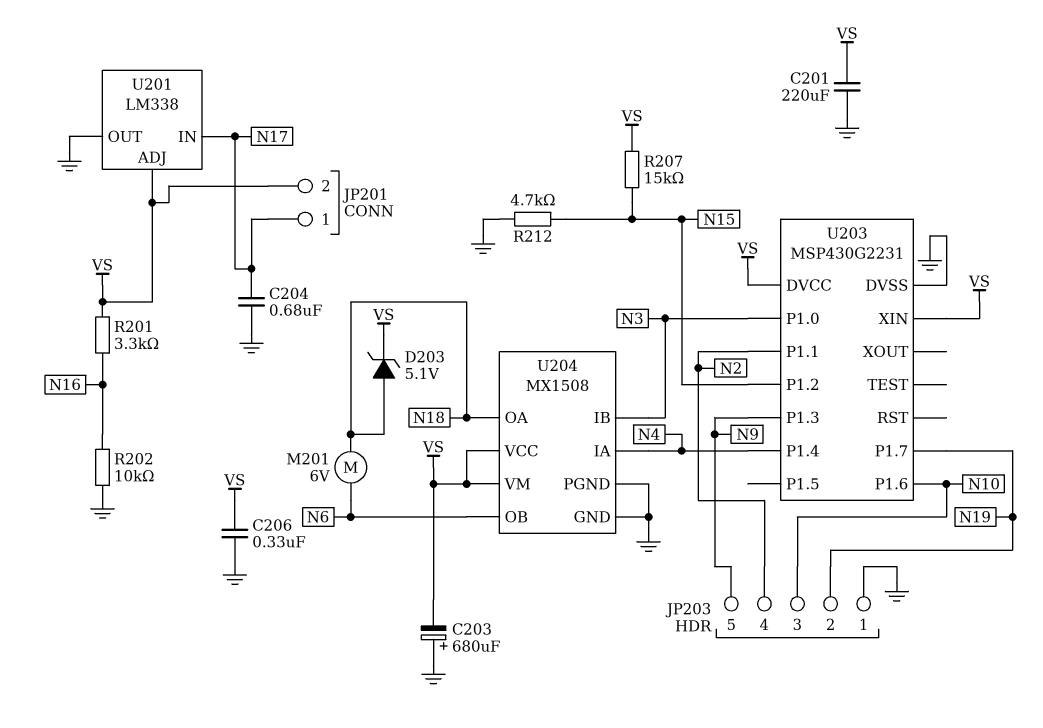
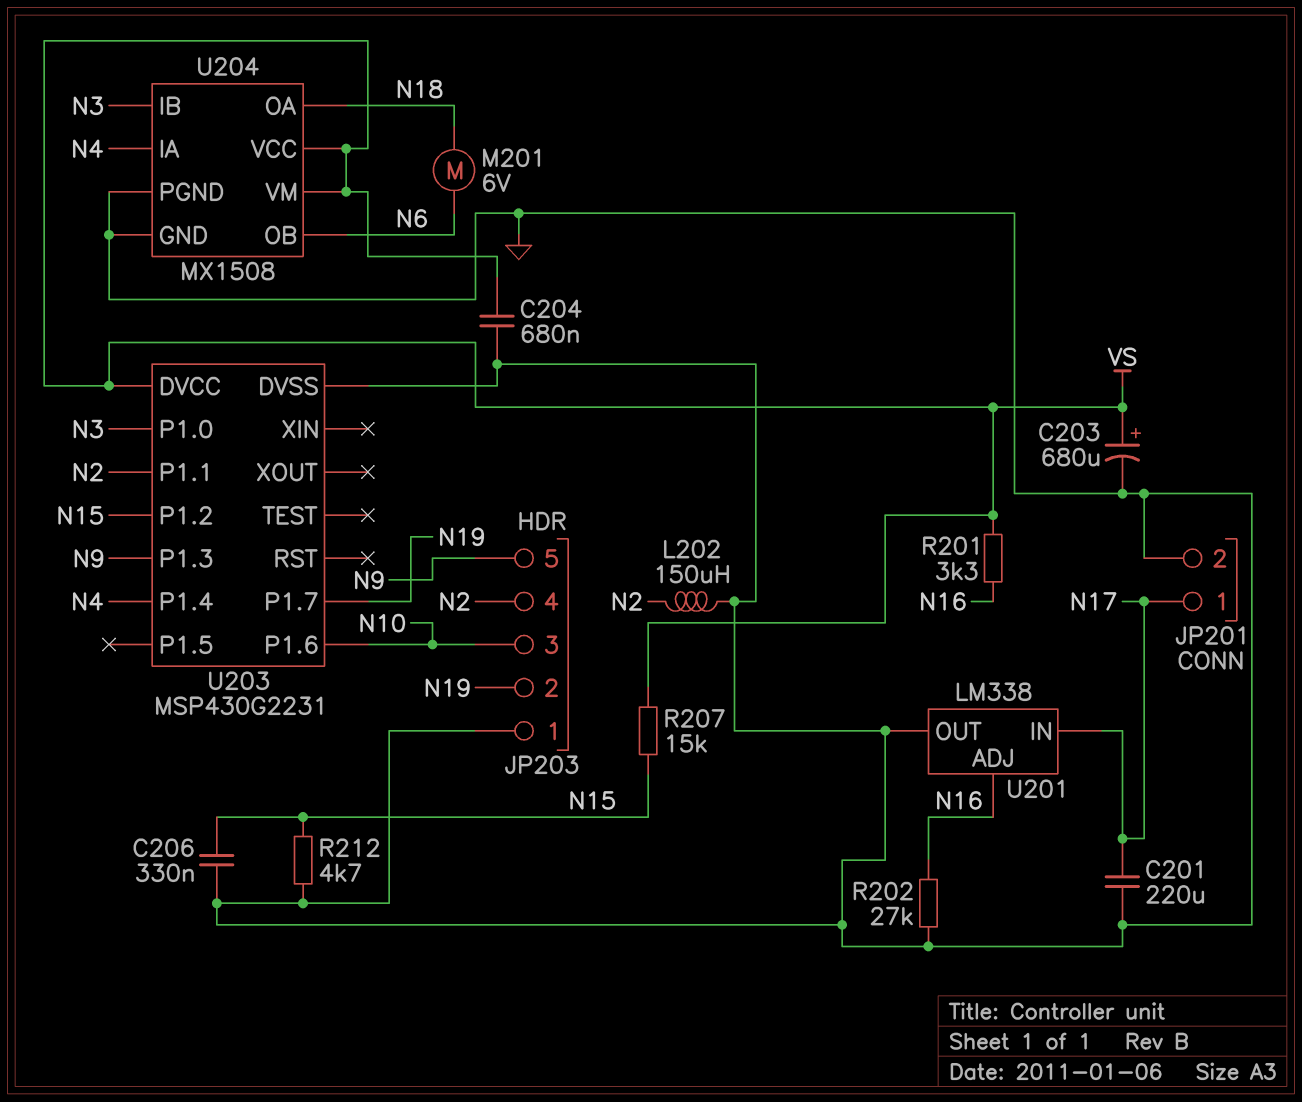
C201: 220uF (GND, VS) -> 220uF (GND, N17)
C203: 680uF (plus GND, minus VS) -> 680uF (plus VS, minus GND)
C204: 680nF (GND, N17) -> 680nF (GND, VS)
C206: 330nF (GND, VS) -> 330nF (GND, N15)
D203: zener 5.1V (A N18, K VS) -> none
JP201 pin 2: VS -> GND
L202: none -> 150uH (GND, N2)
R202: 10k (GND, N16) -> 27k (GND, N16)
U201 pin ADJ: VS -> N16
U203 pin XIN: VS -> none

